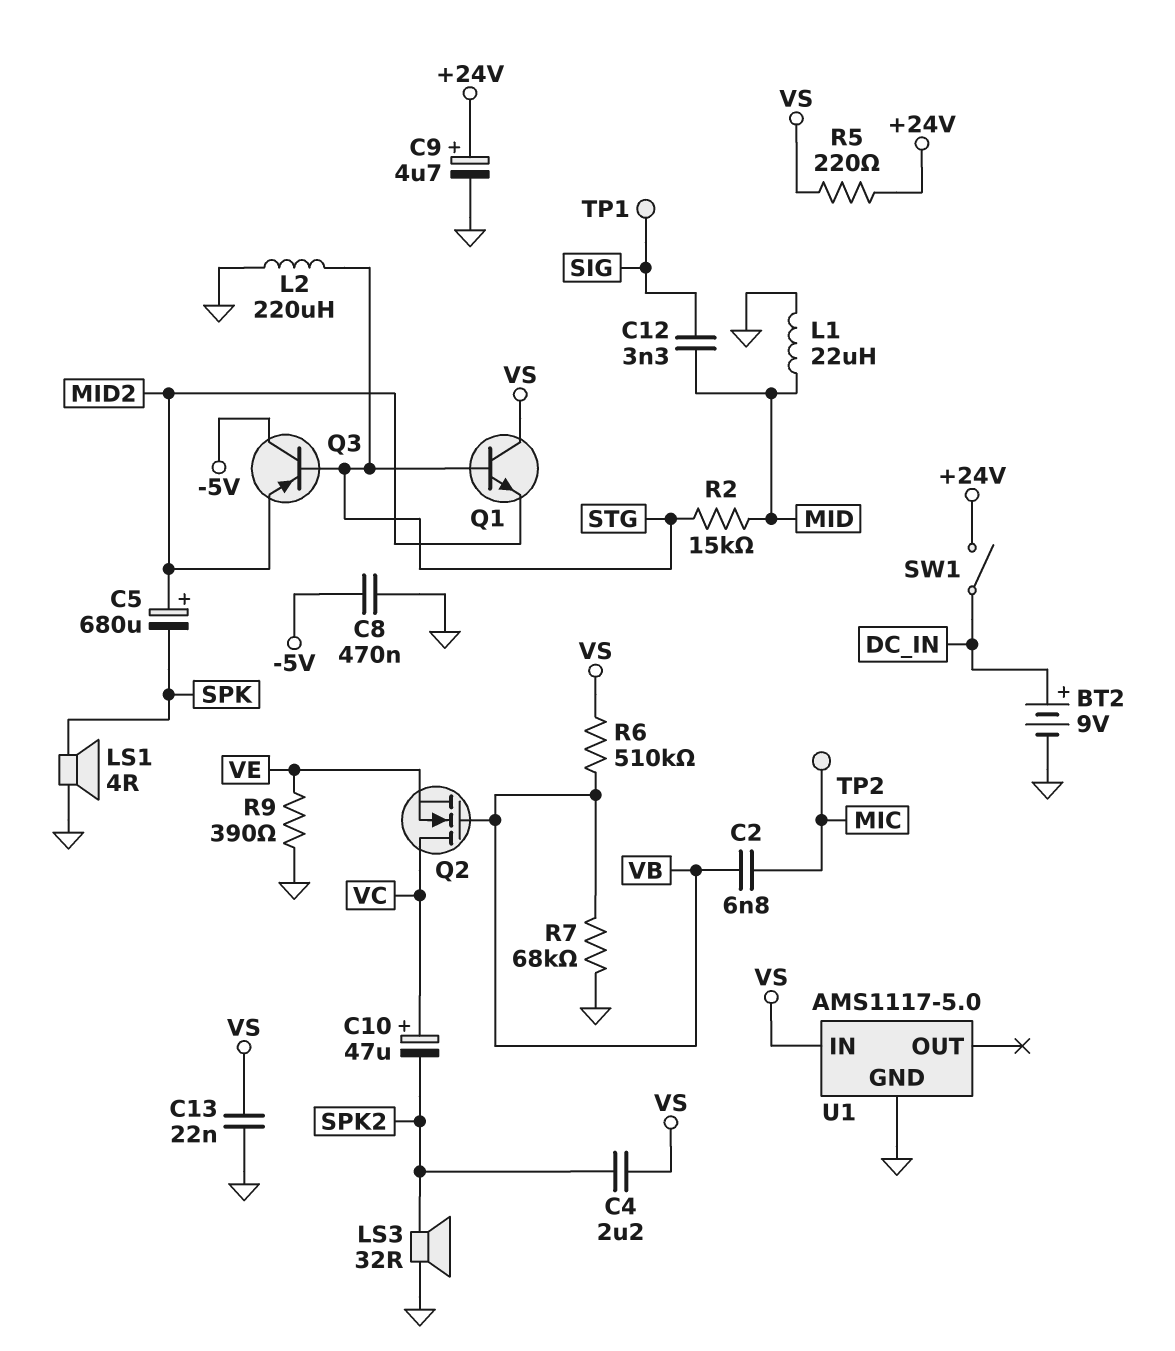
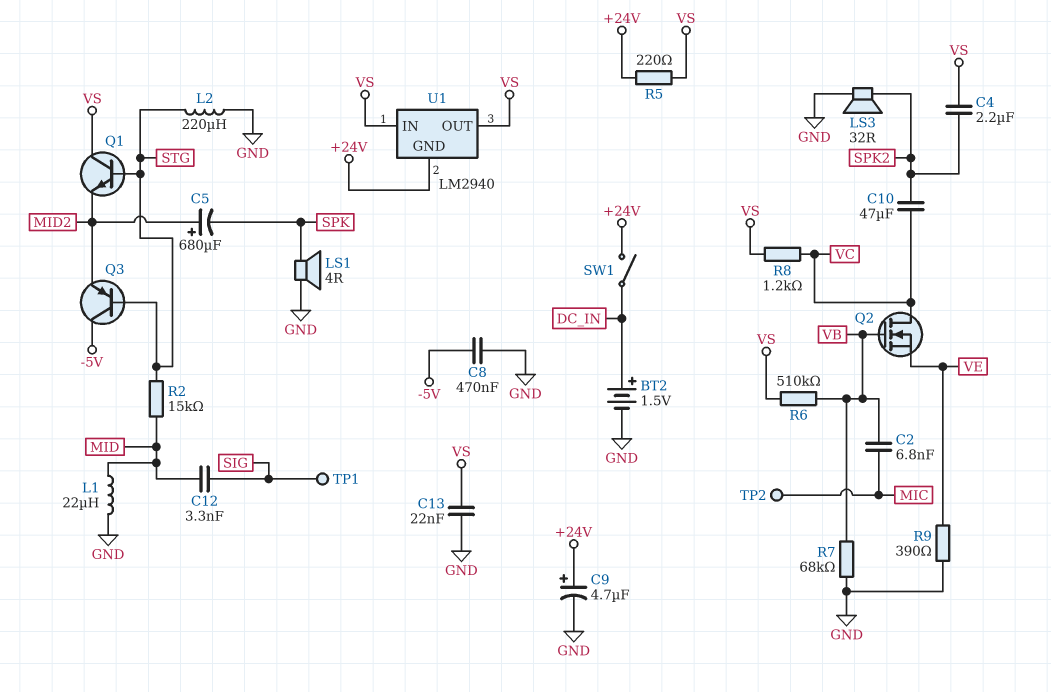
BT2: 9V (plus DC_IN, minus GND) -> 1.5V (plus DC_IN, minus GND)
C10: 47uF (plus VC, minus SPK2) -> 47uF (SPK2, VC)
R8: none -> 1.2k (VC, VS)
U1: AMS1117-5.0 -> LM2940
U1 pin GND: GND -> +24V
U1 pin OUT: none -> VS

